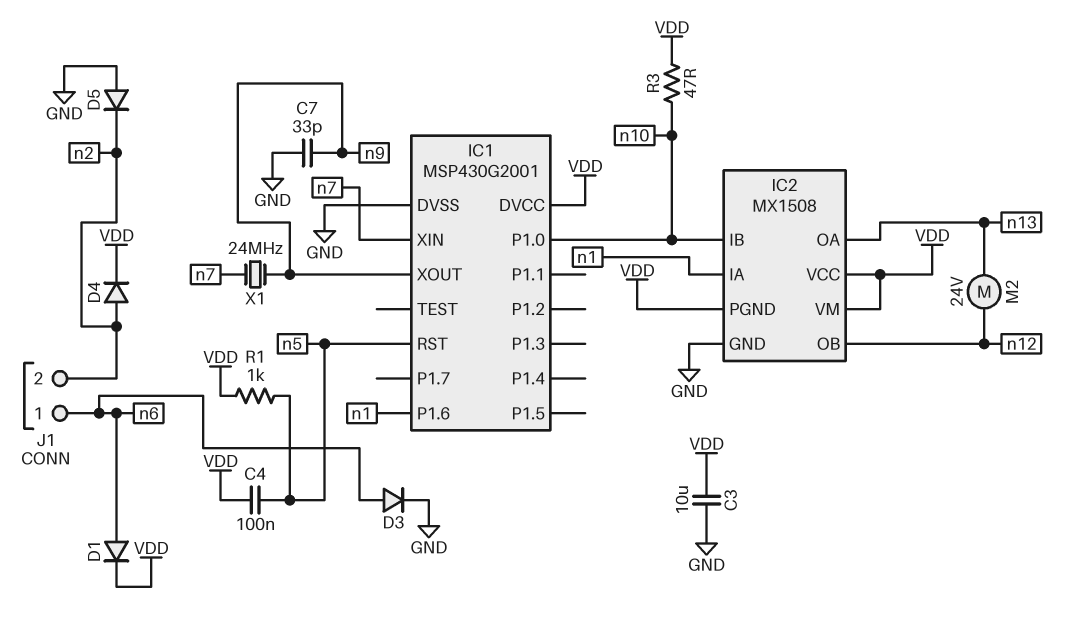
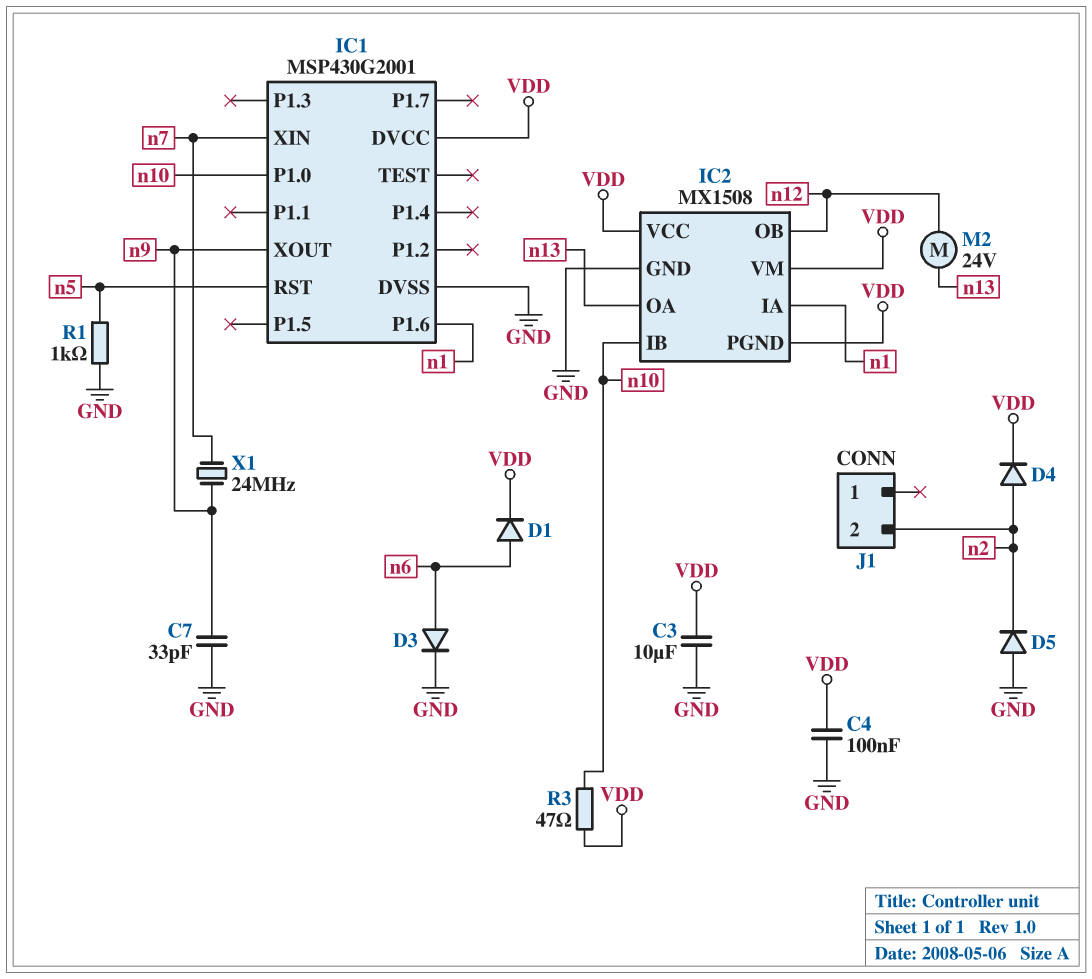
C4: 100nF (VDD, n5) -> 100nF (GND, VDD)
J1 pin 1: n6 -> none
R1: 1k (VDD, n5) -> 1k (GND, n5)

